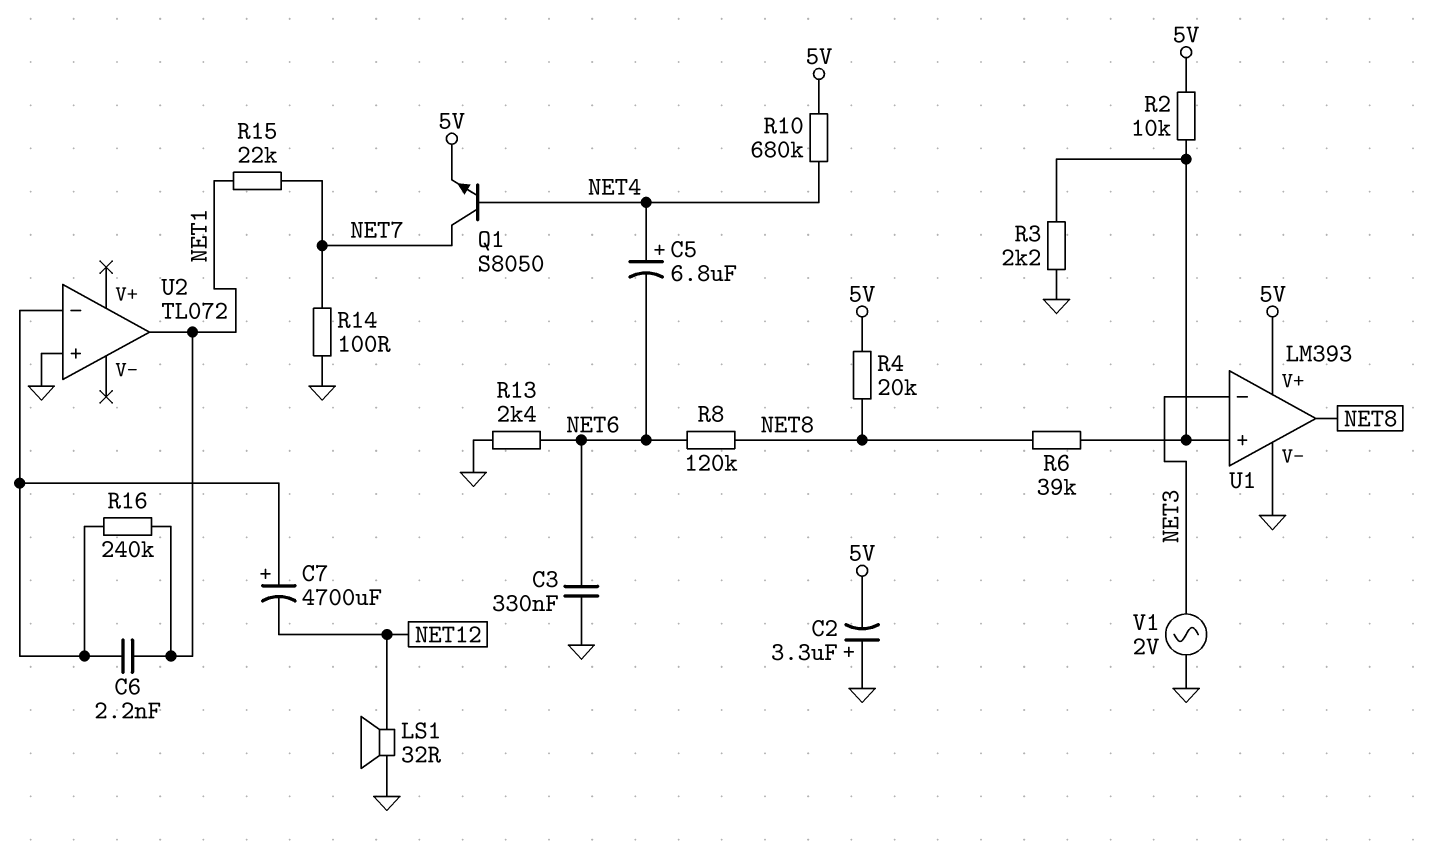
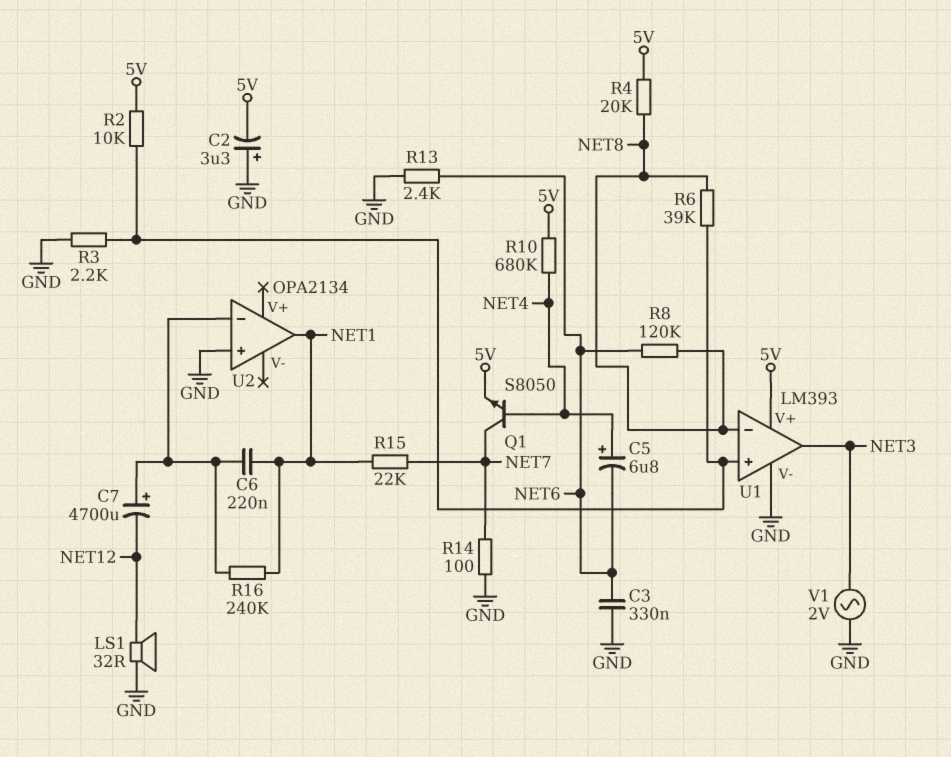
C6: 2.2nF (NET1, U2/in-) -> 220nF (NET1, U2/in-)
U1 pin in-: NET3 -> NET8
U1 pin out: NET8 -> NET3
U2: TL072 -> OPA2134

